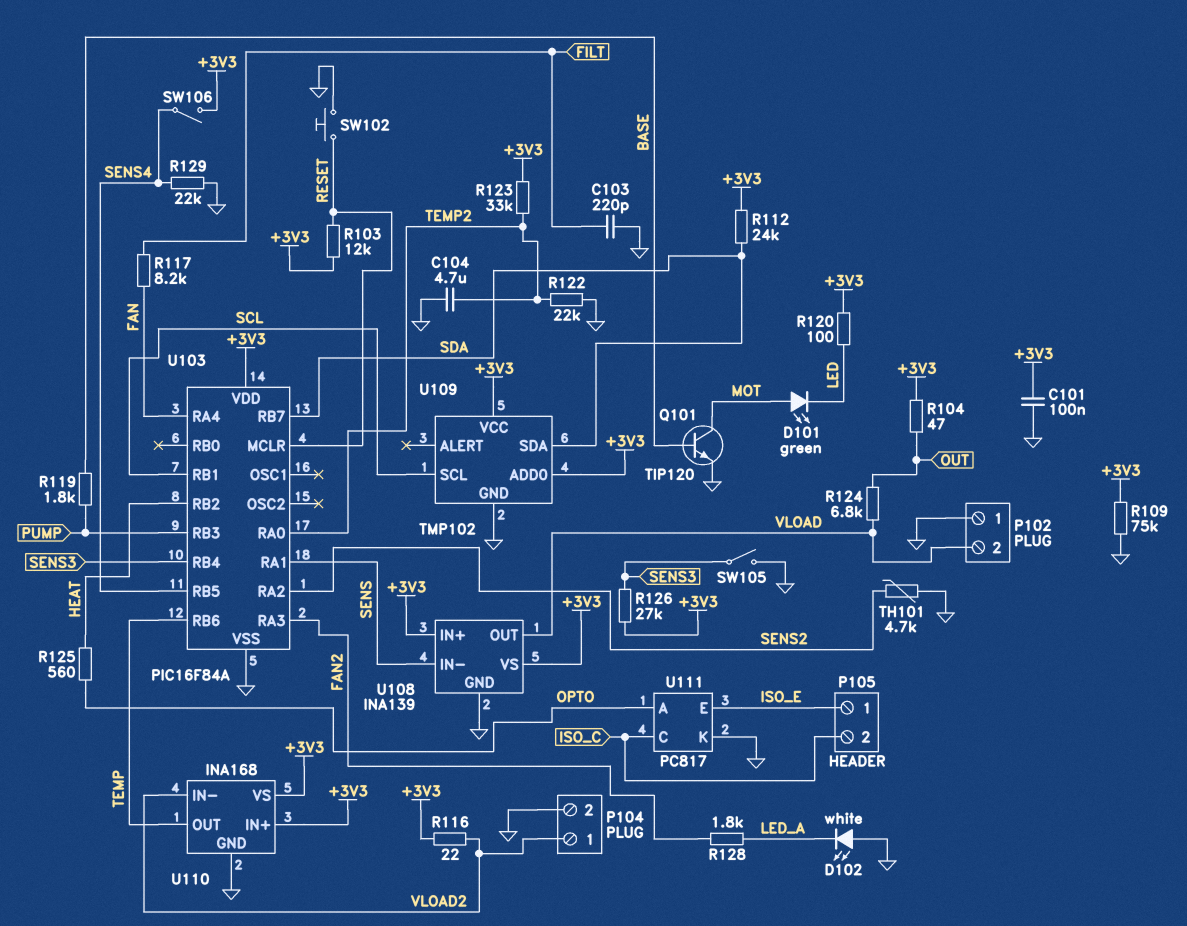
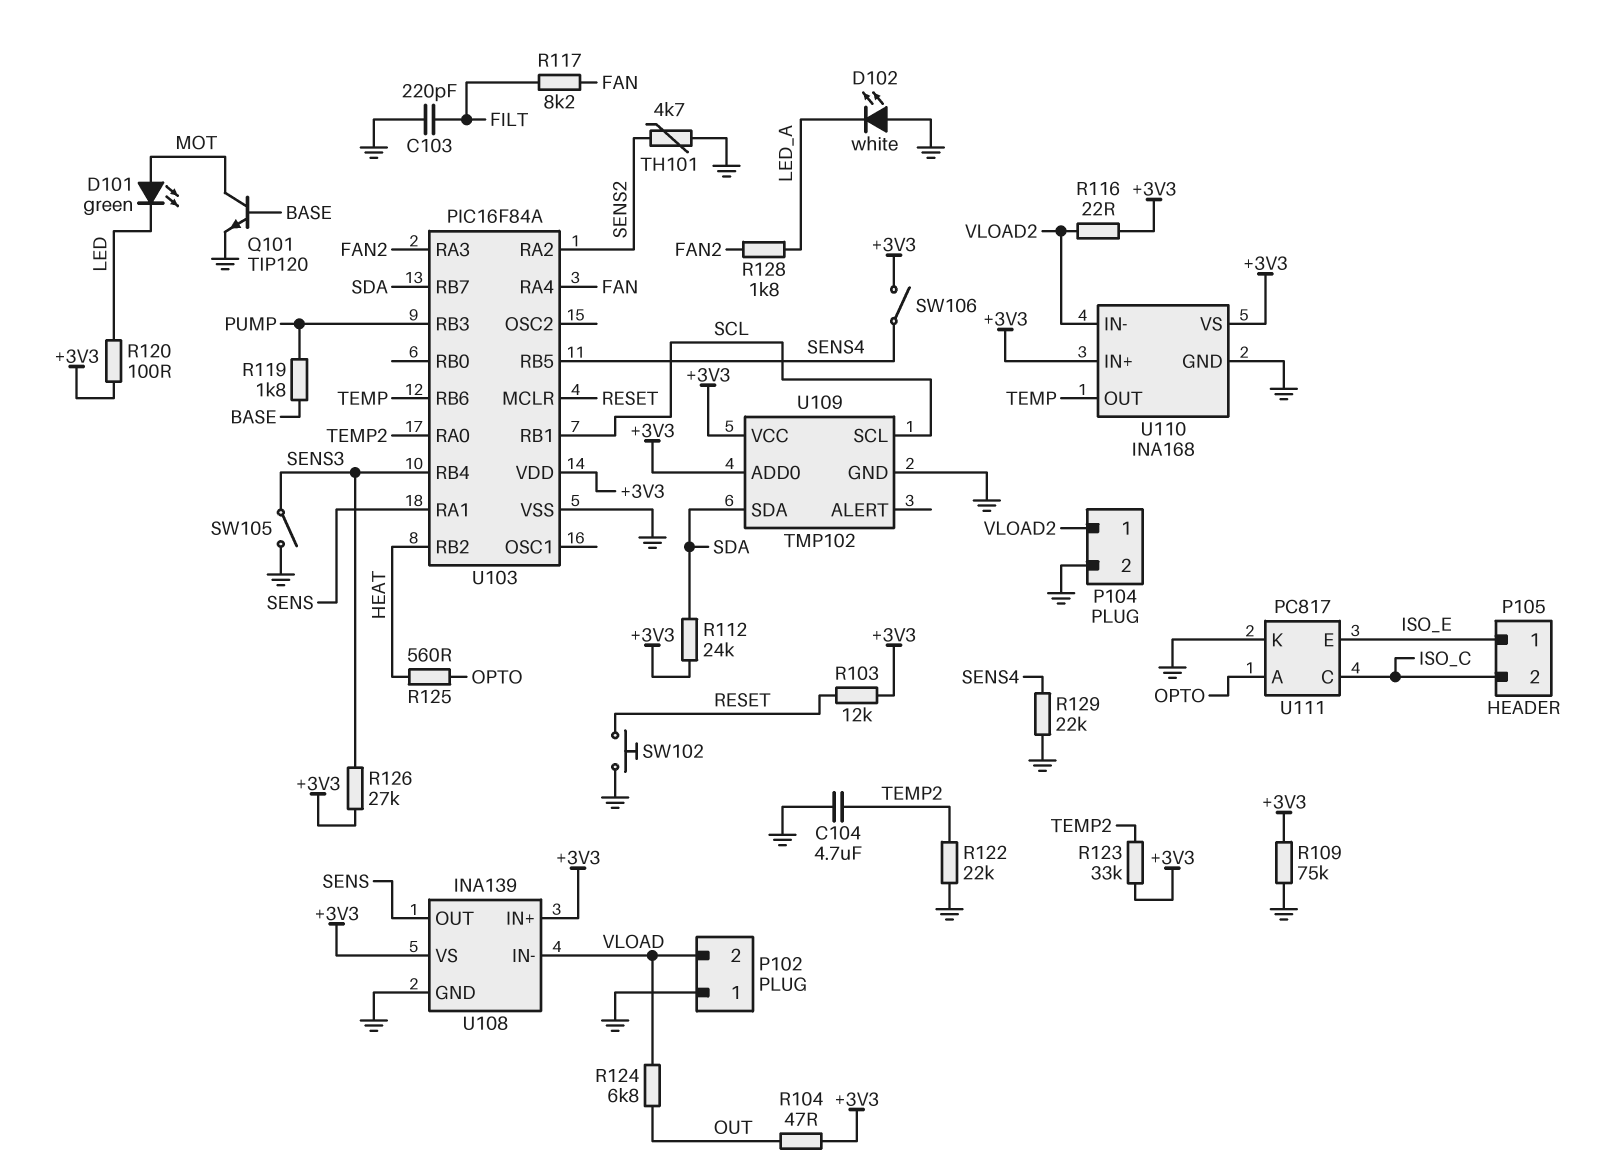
C101: 100nF (+3V3, GND) -> none
U108 pin IN-: SENS -> VLOAD
U108 pin OUT: VLOAD -> SENS

